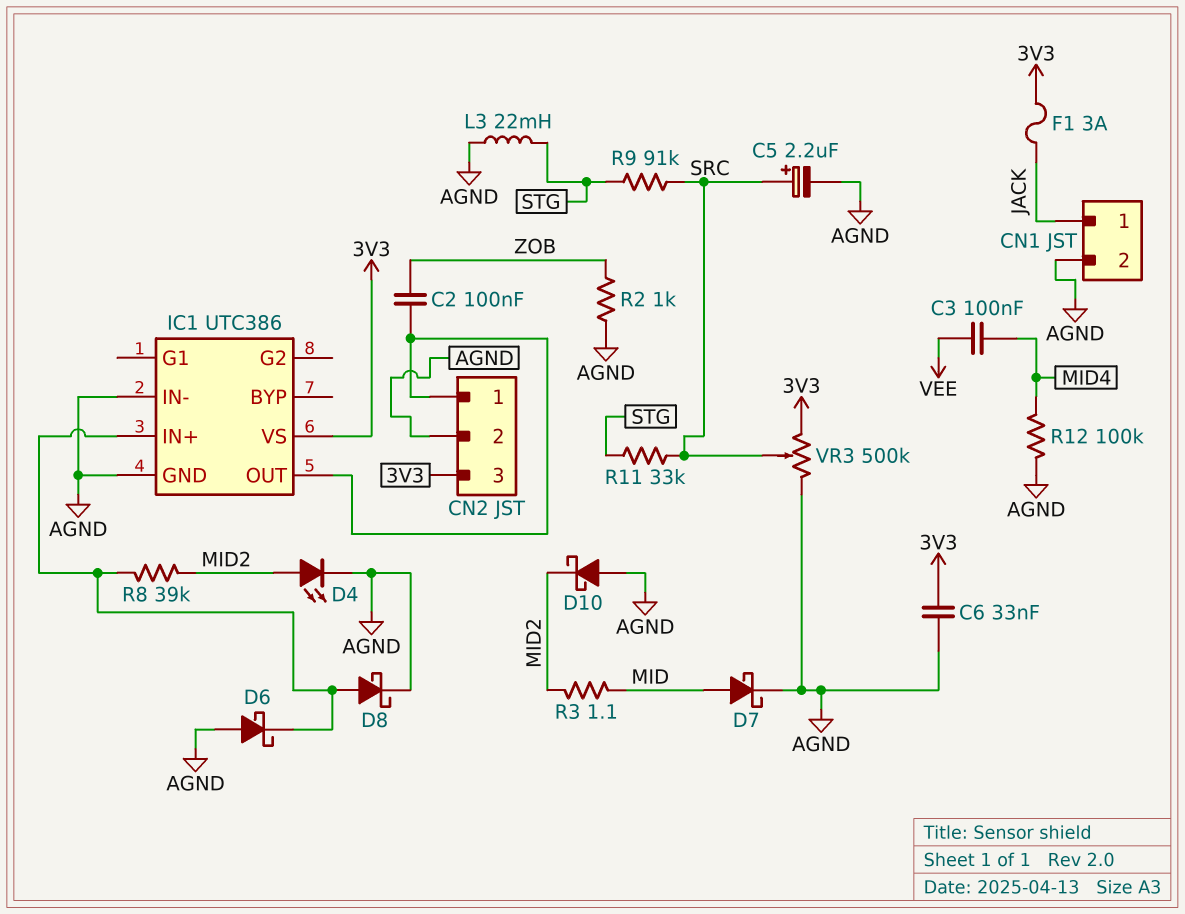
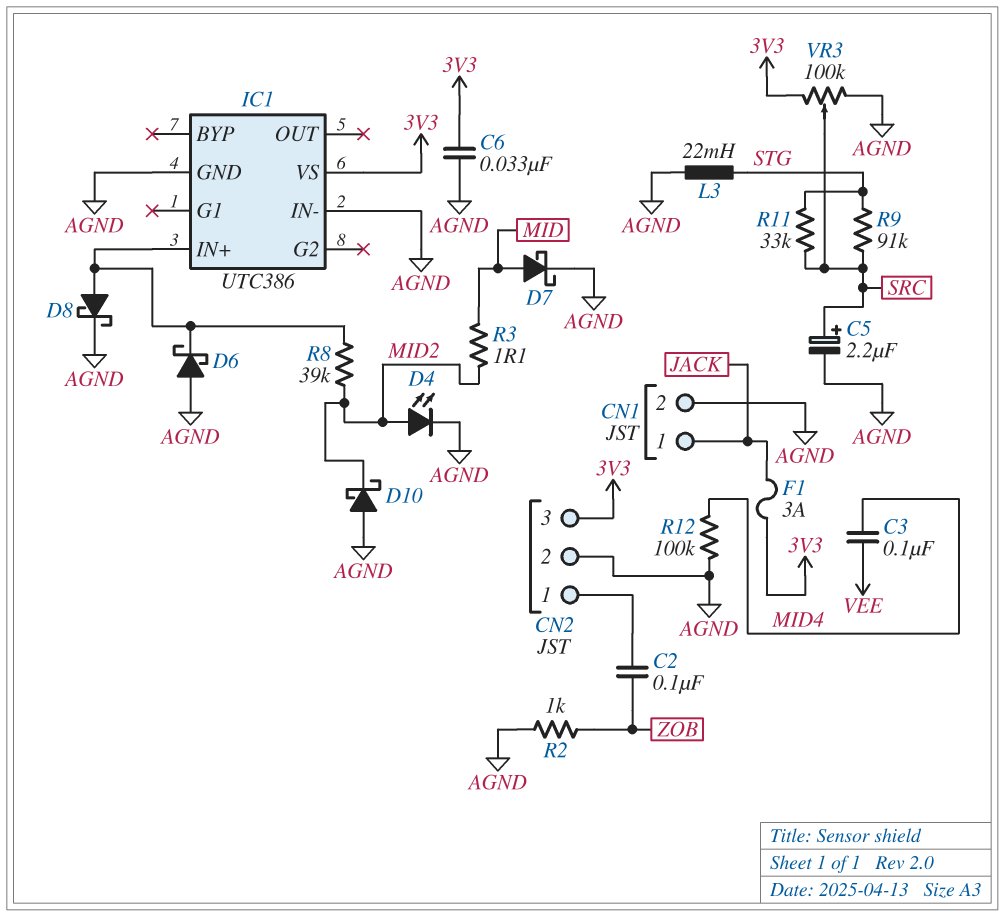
IC1 pin OUT: CN2/1 -> none
VR3: 500k (3V3, AGND, wiper SRC) -> 100k (3V3, AGND, wiper SRC)

